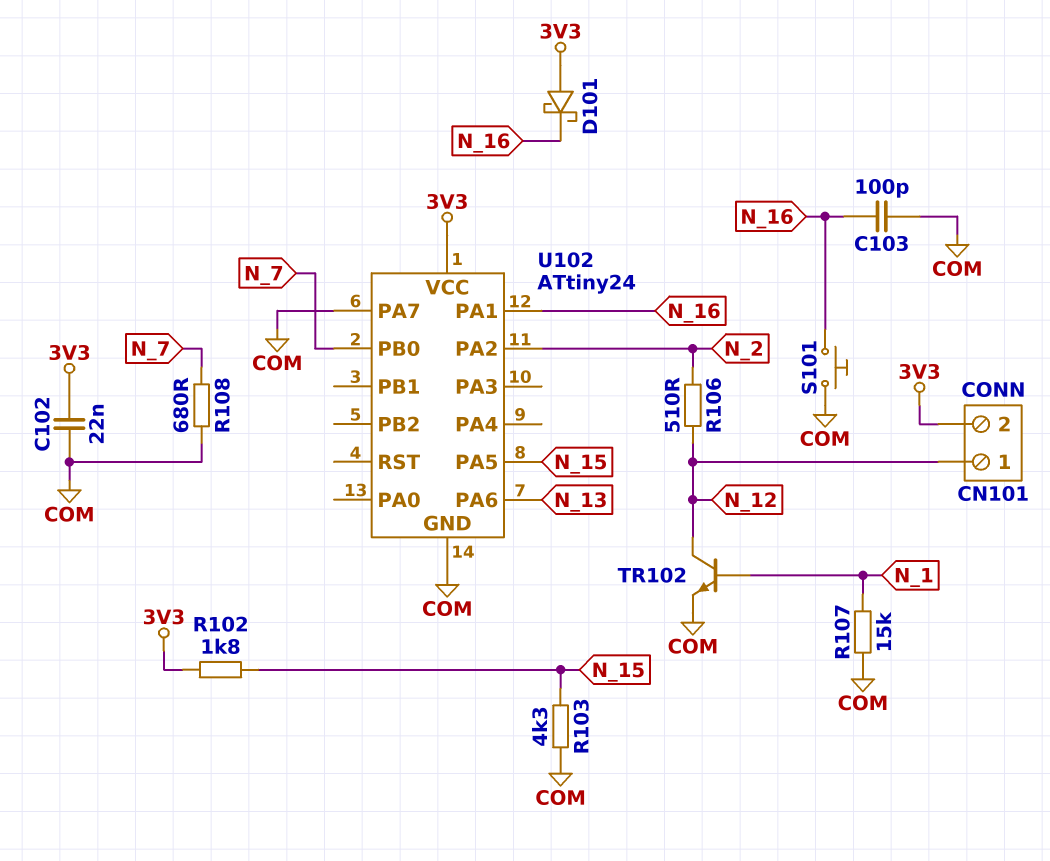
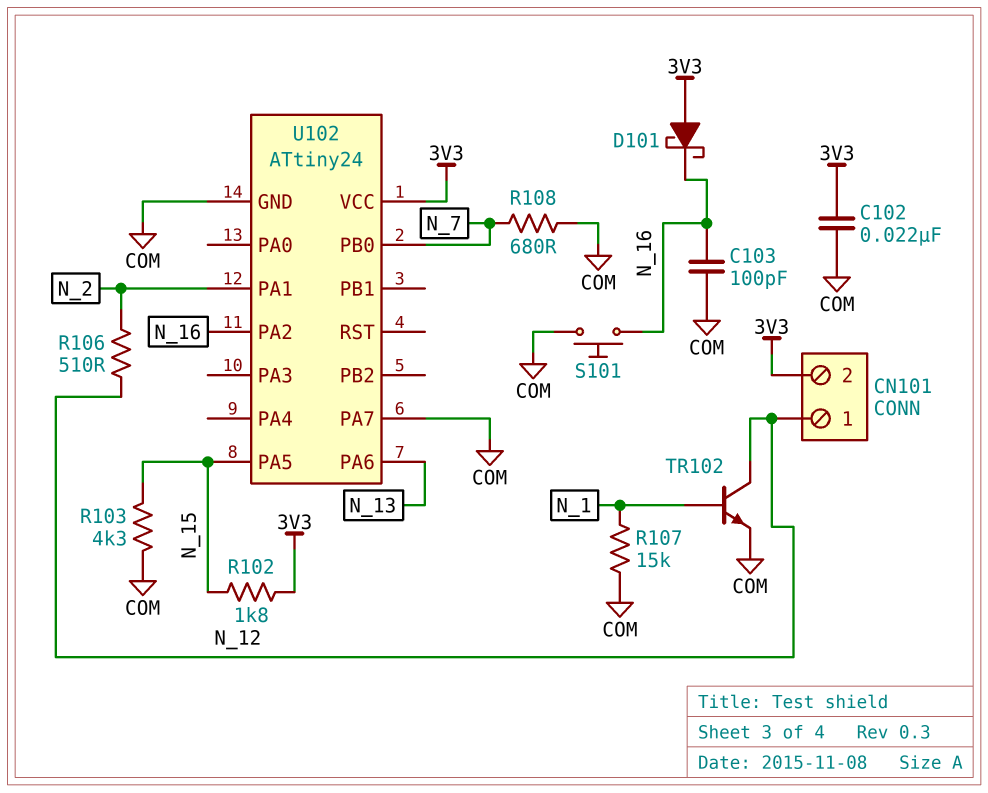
U102 pin PA1: N_16 -> N_2
U102 pin PA2: N_2 -> N_16

